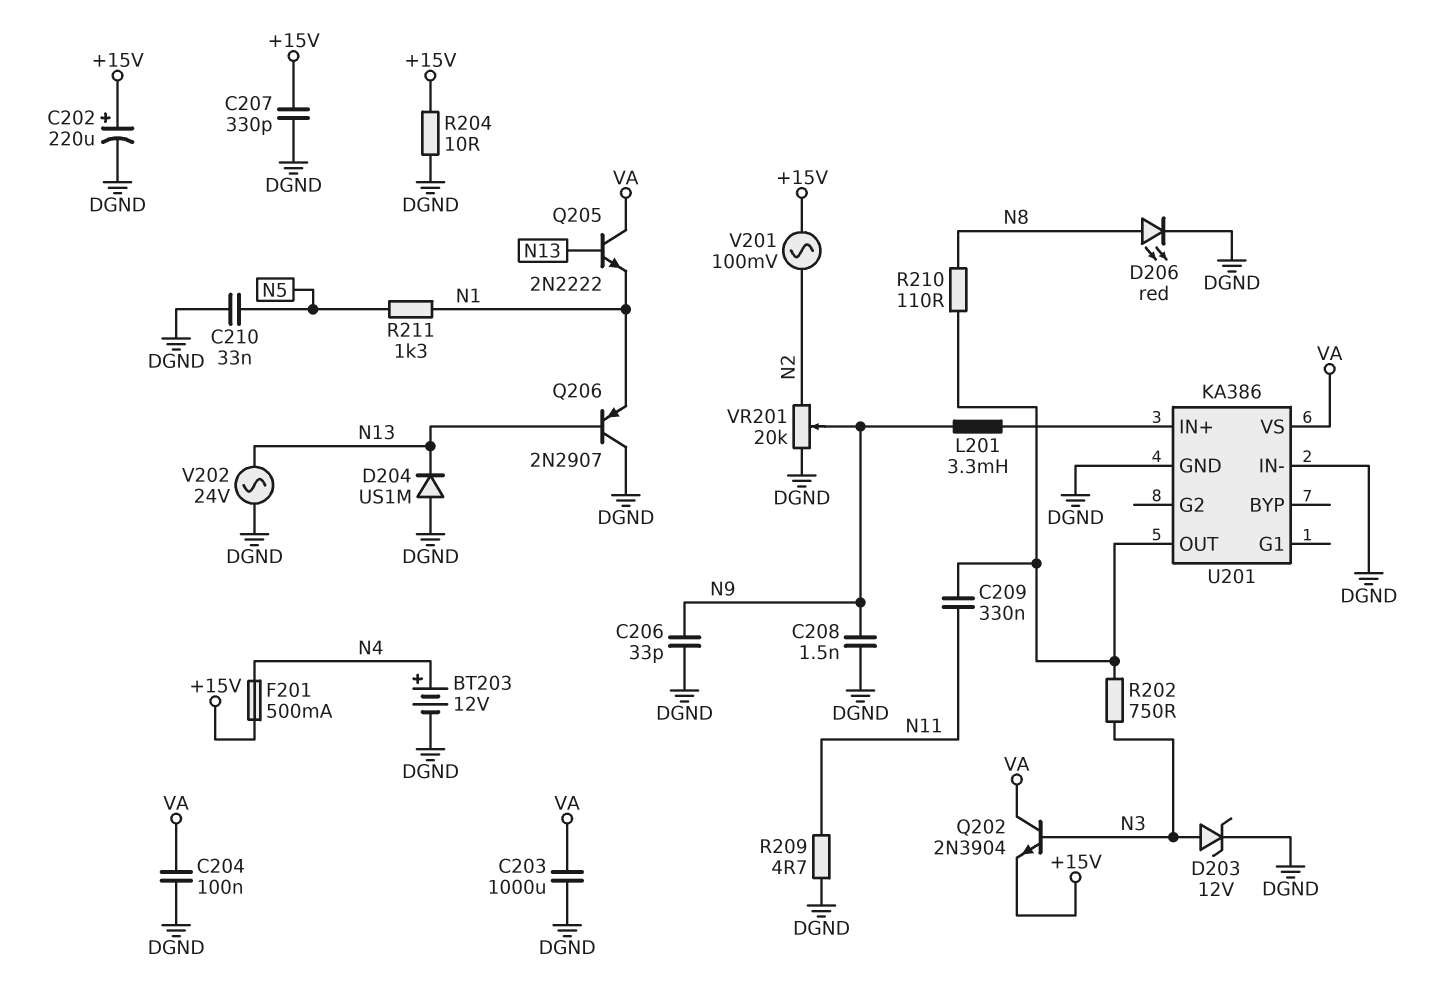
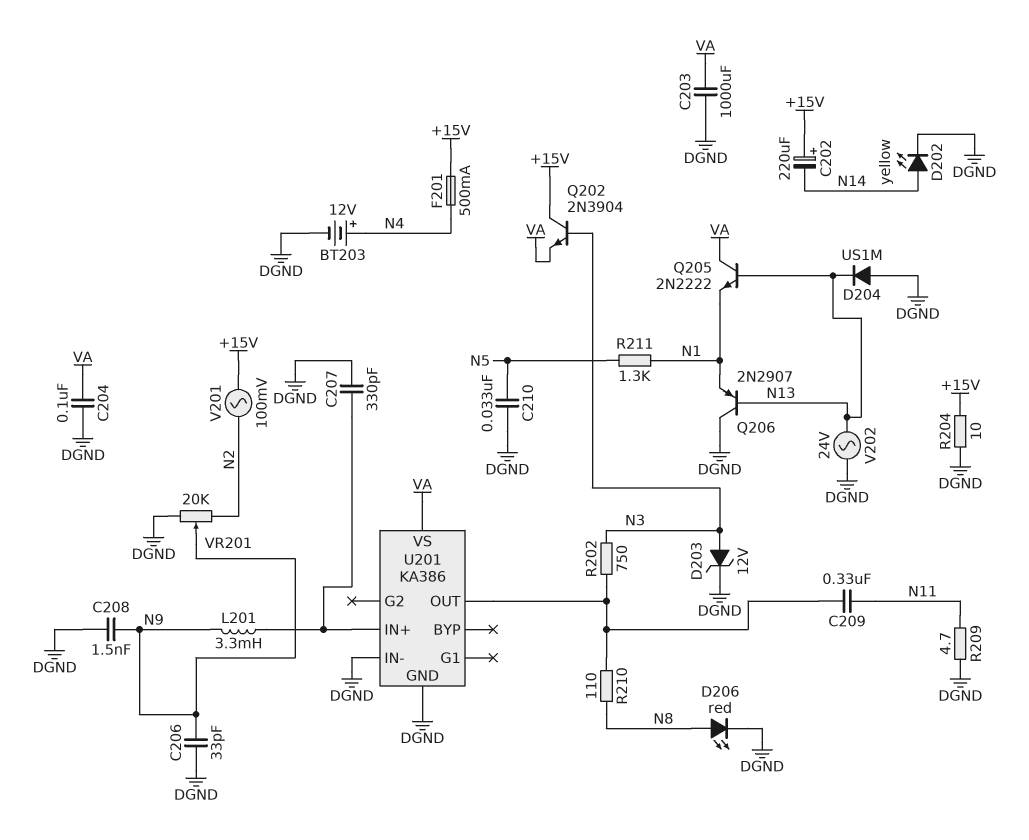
C202: 220uF (plus +15V, minus DGND) -> 220uF (plus +15V, minus N14)
C207: 330pF (+15V, DGND) -> 330pF (DGND, U201/IN+)
D202: none -> LED yellow (A N14, K DGND)
Q202: NPN 2N3904 (B N3, C VA, E +15V) -> NPN 2N3904 (B N3, C +15V, E VA)

